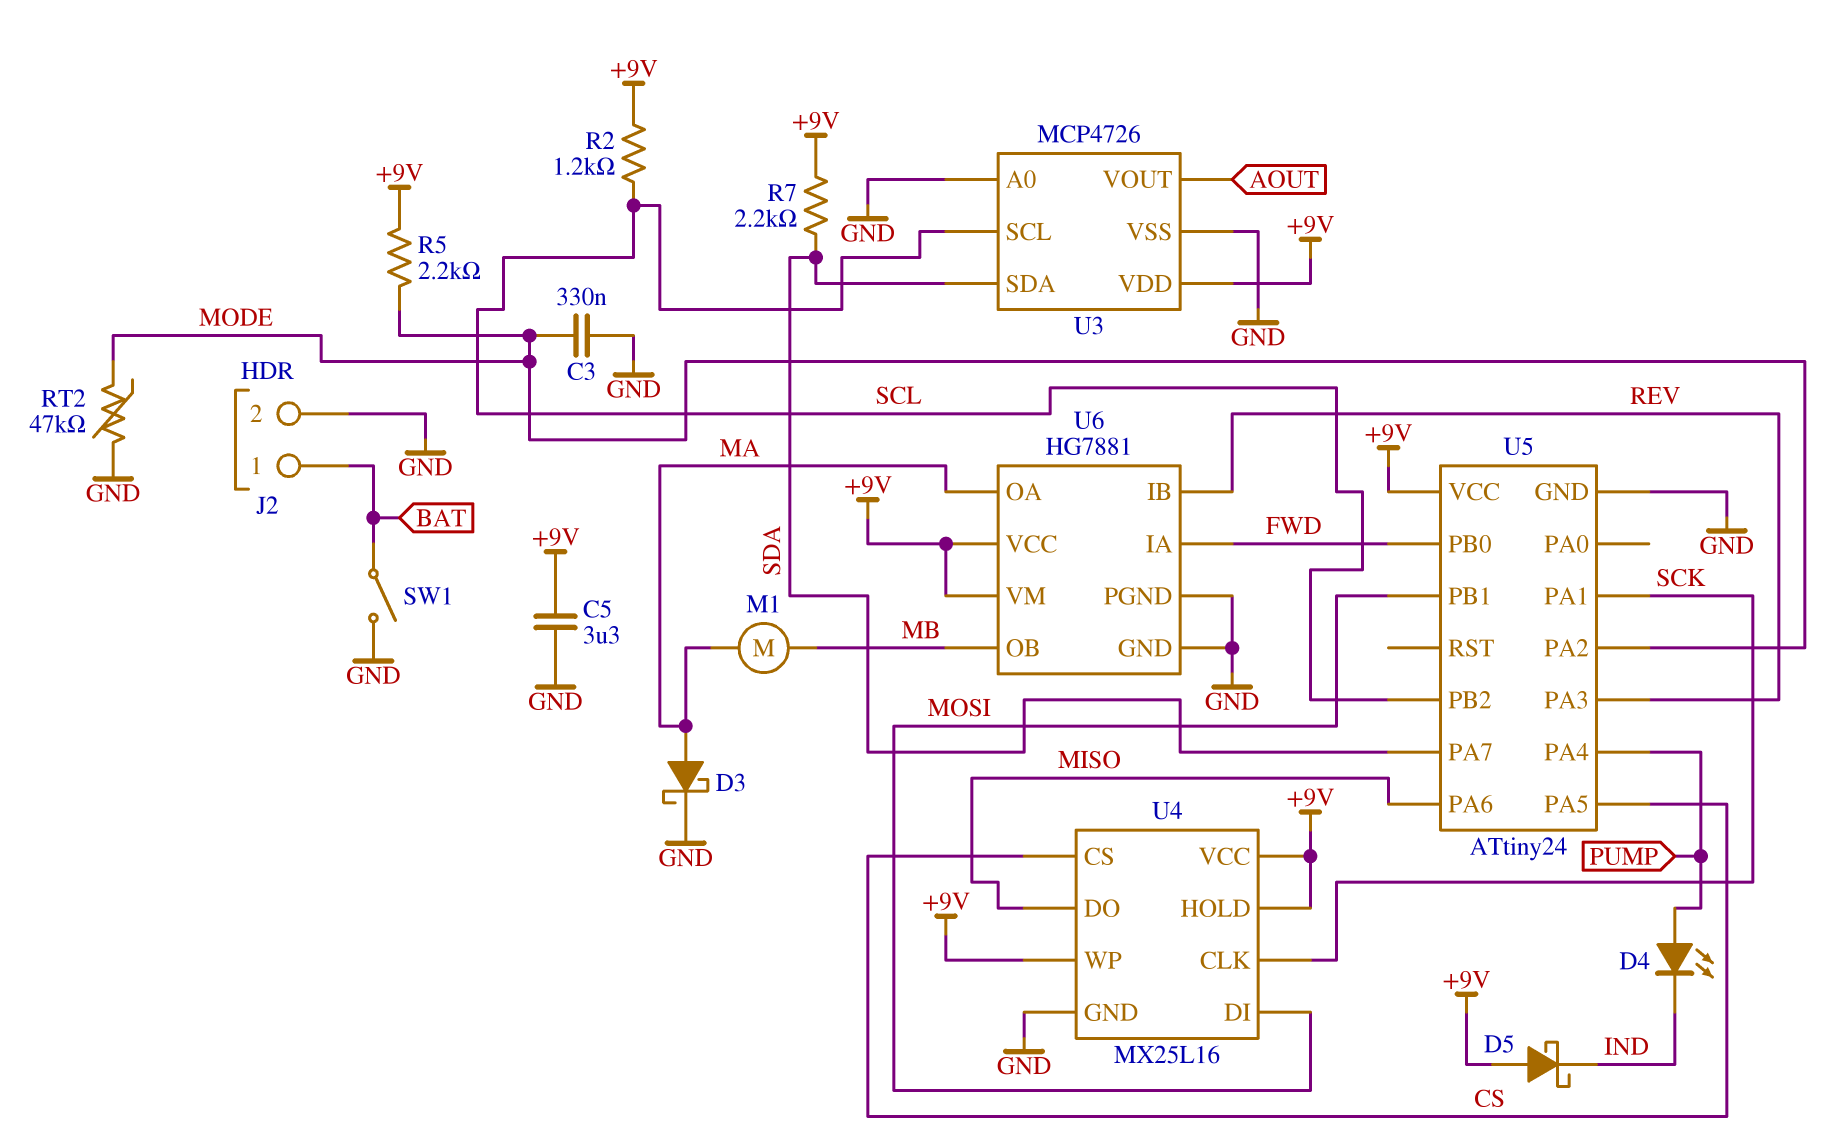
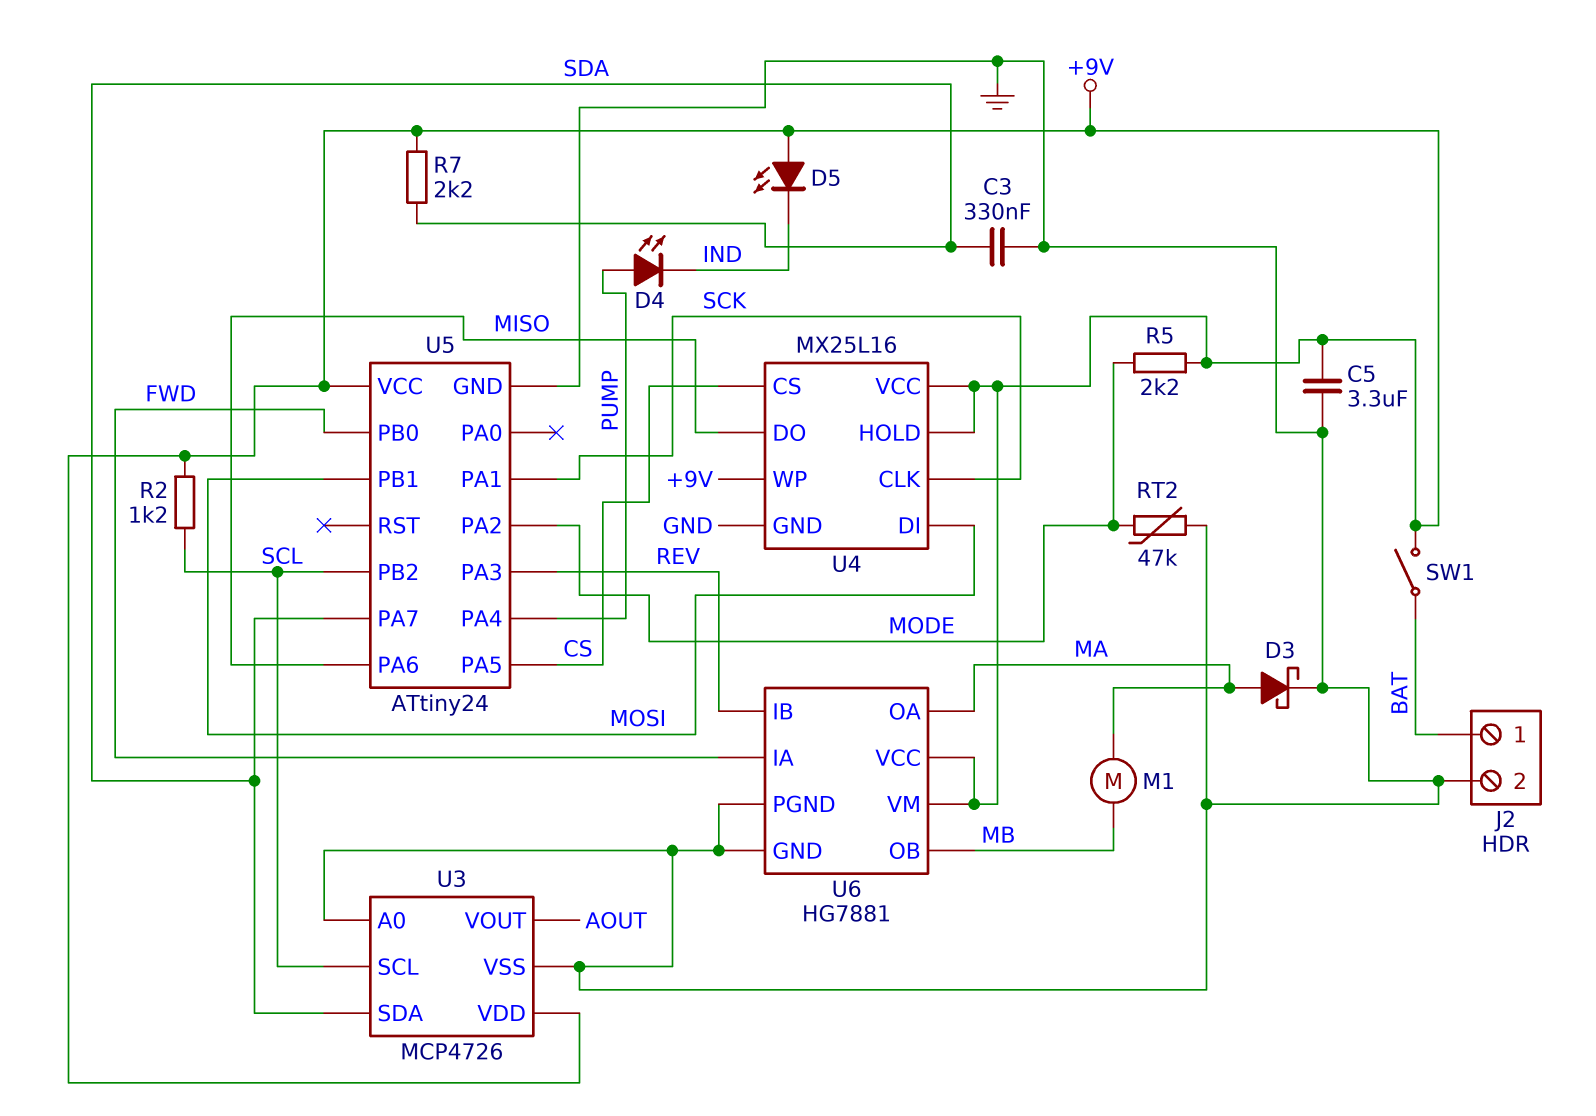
C3: 330nF (GND, MODE) -> 330nF (GND, SDA)
D5: schottky (A +9V, K IND) -> LED (A +9V, K IND)
SW1: switch (BAT, GND) -> switch (+9V, BAT)

